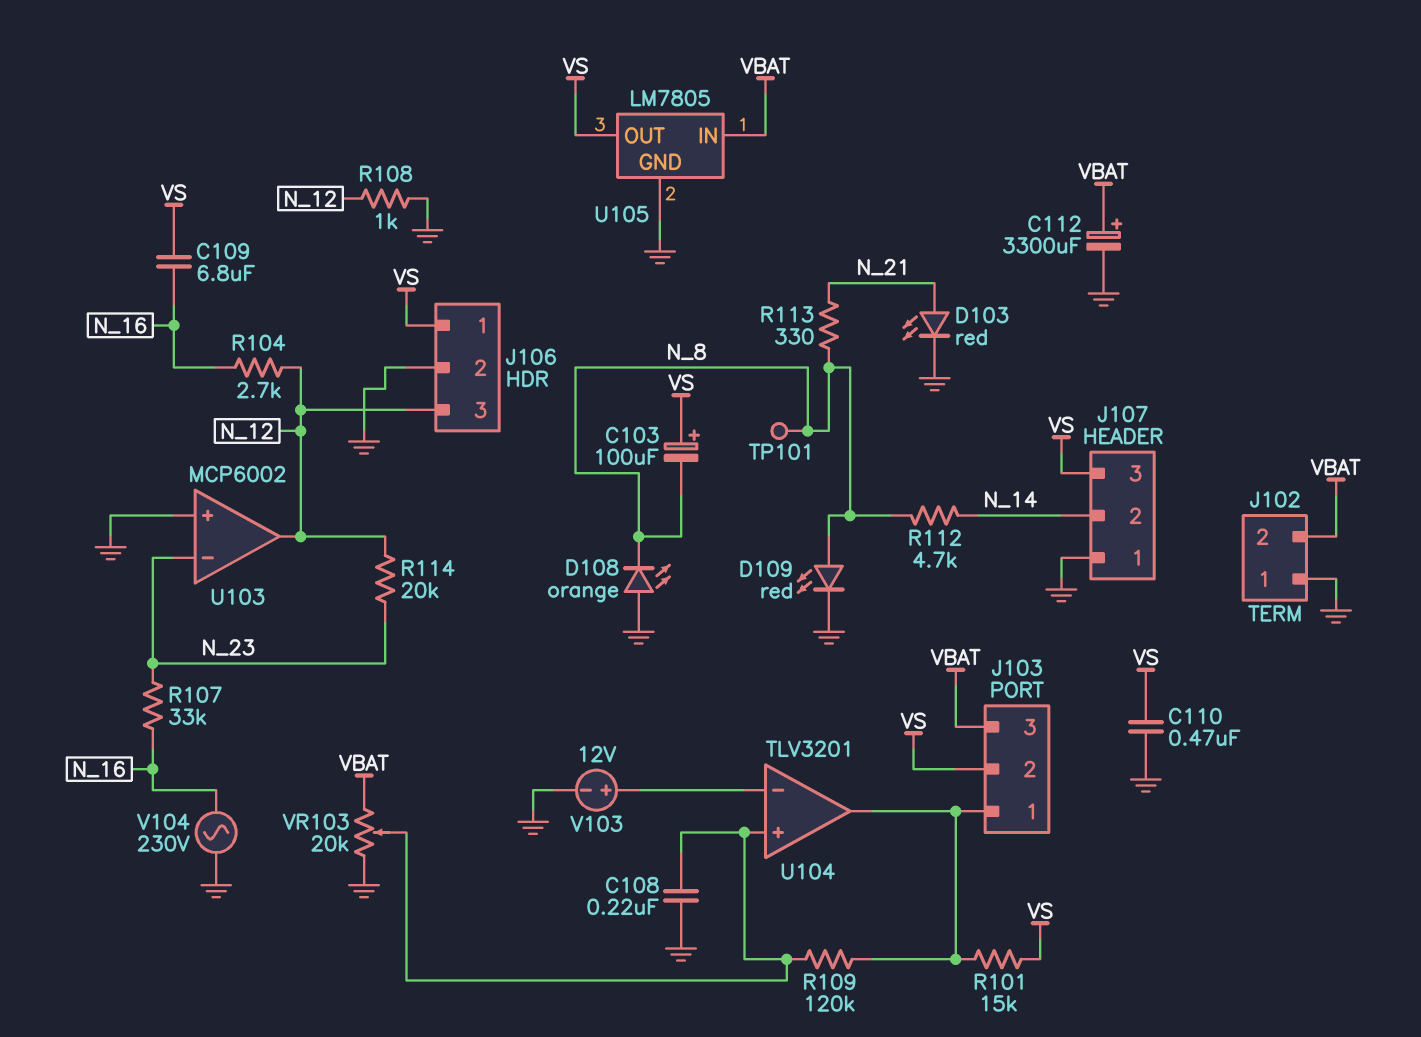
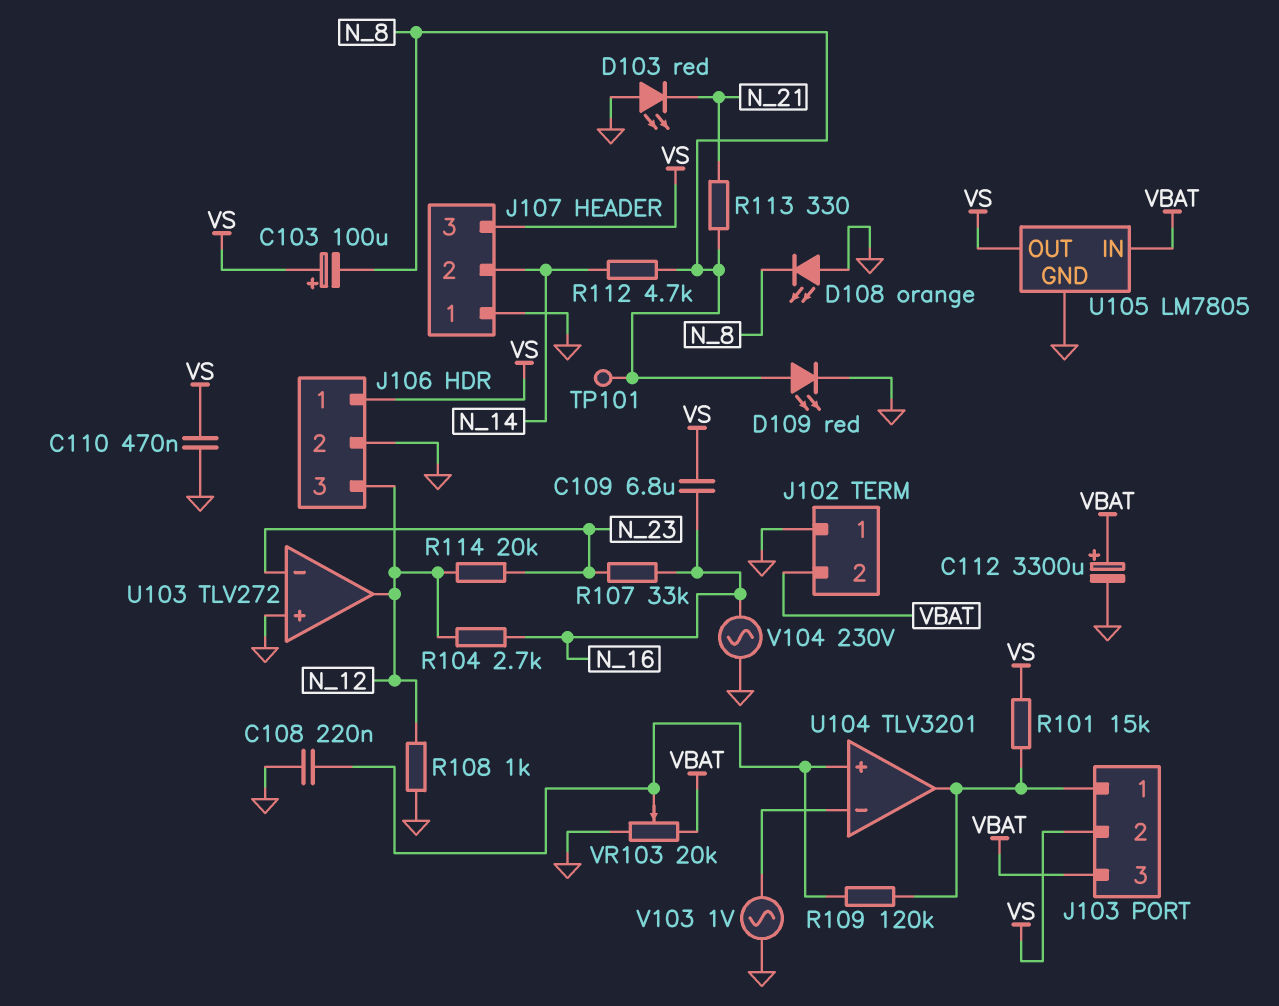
D103: LED red (A N_21, K GND) -> LED red (A GND, K N_21)
U103: MCP6002 -> TLV272
V103: 12V (plus U104/in-, minus GND) -> AC 1V (GND, U104/in-)

